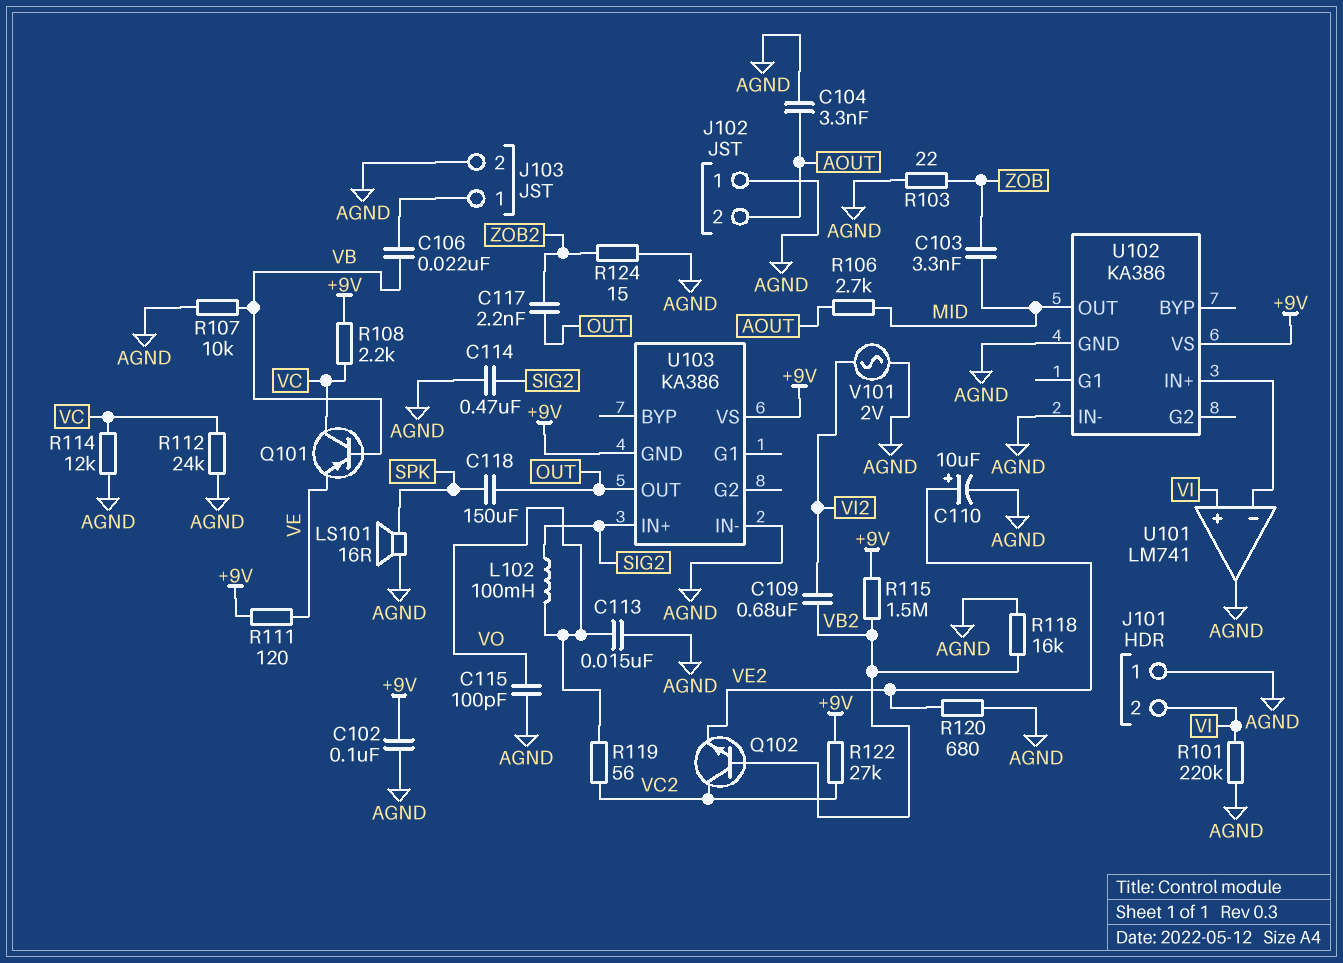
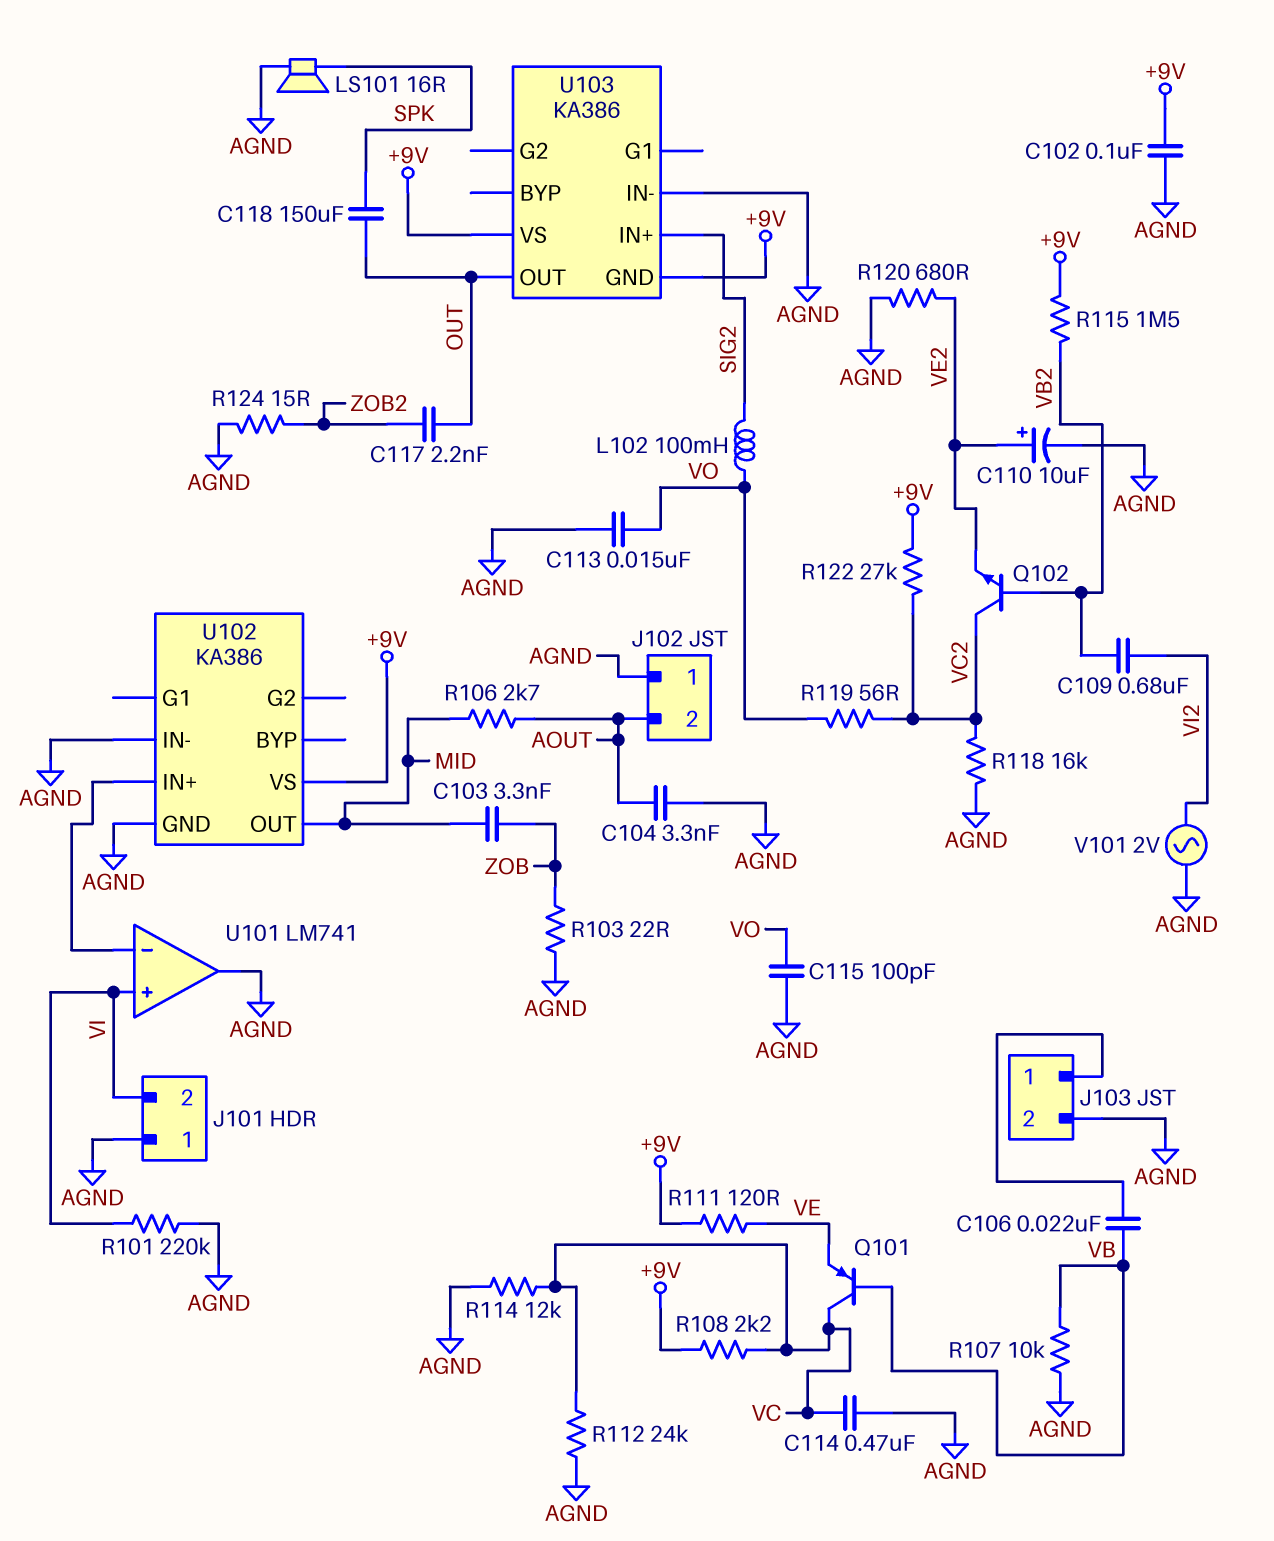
C114: 470nF (AGND, SIG2) -> 470nF (AGND, VC)
R118: 16k (AGND, VB2) -> 16k (AGND, VC2)

